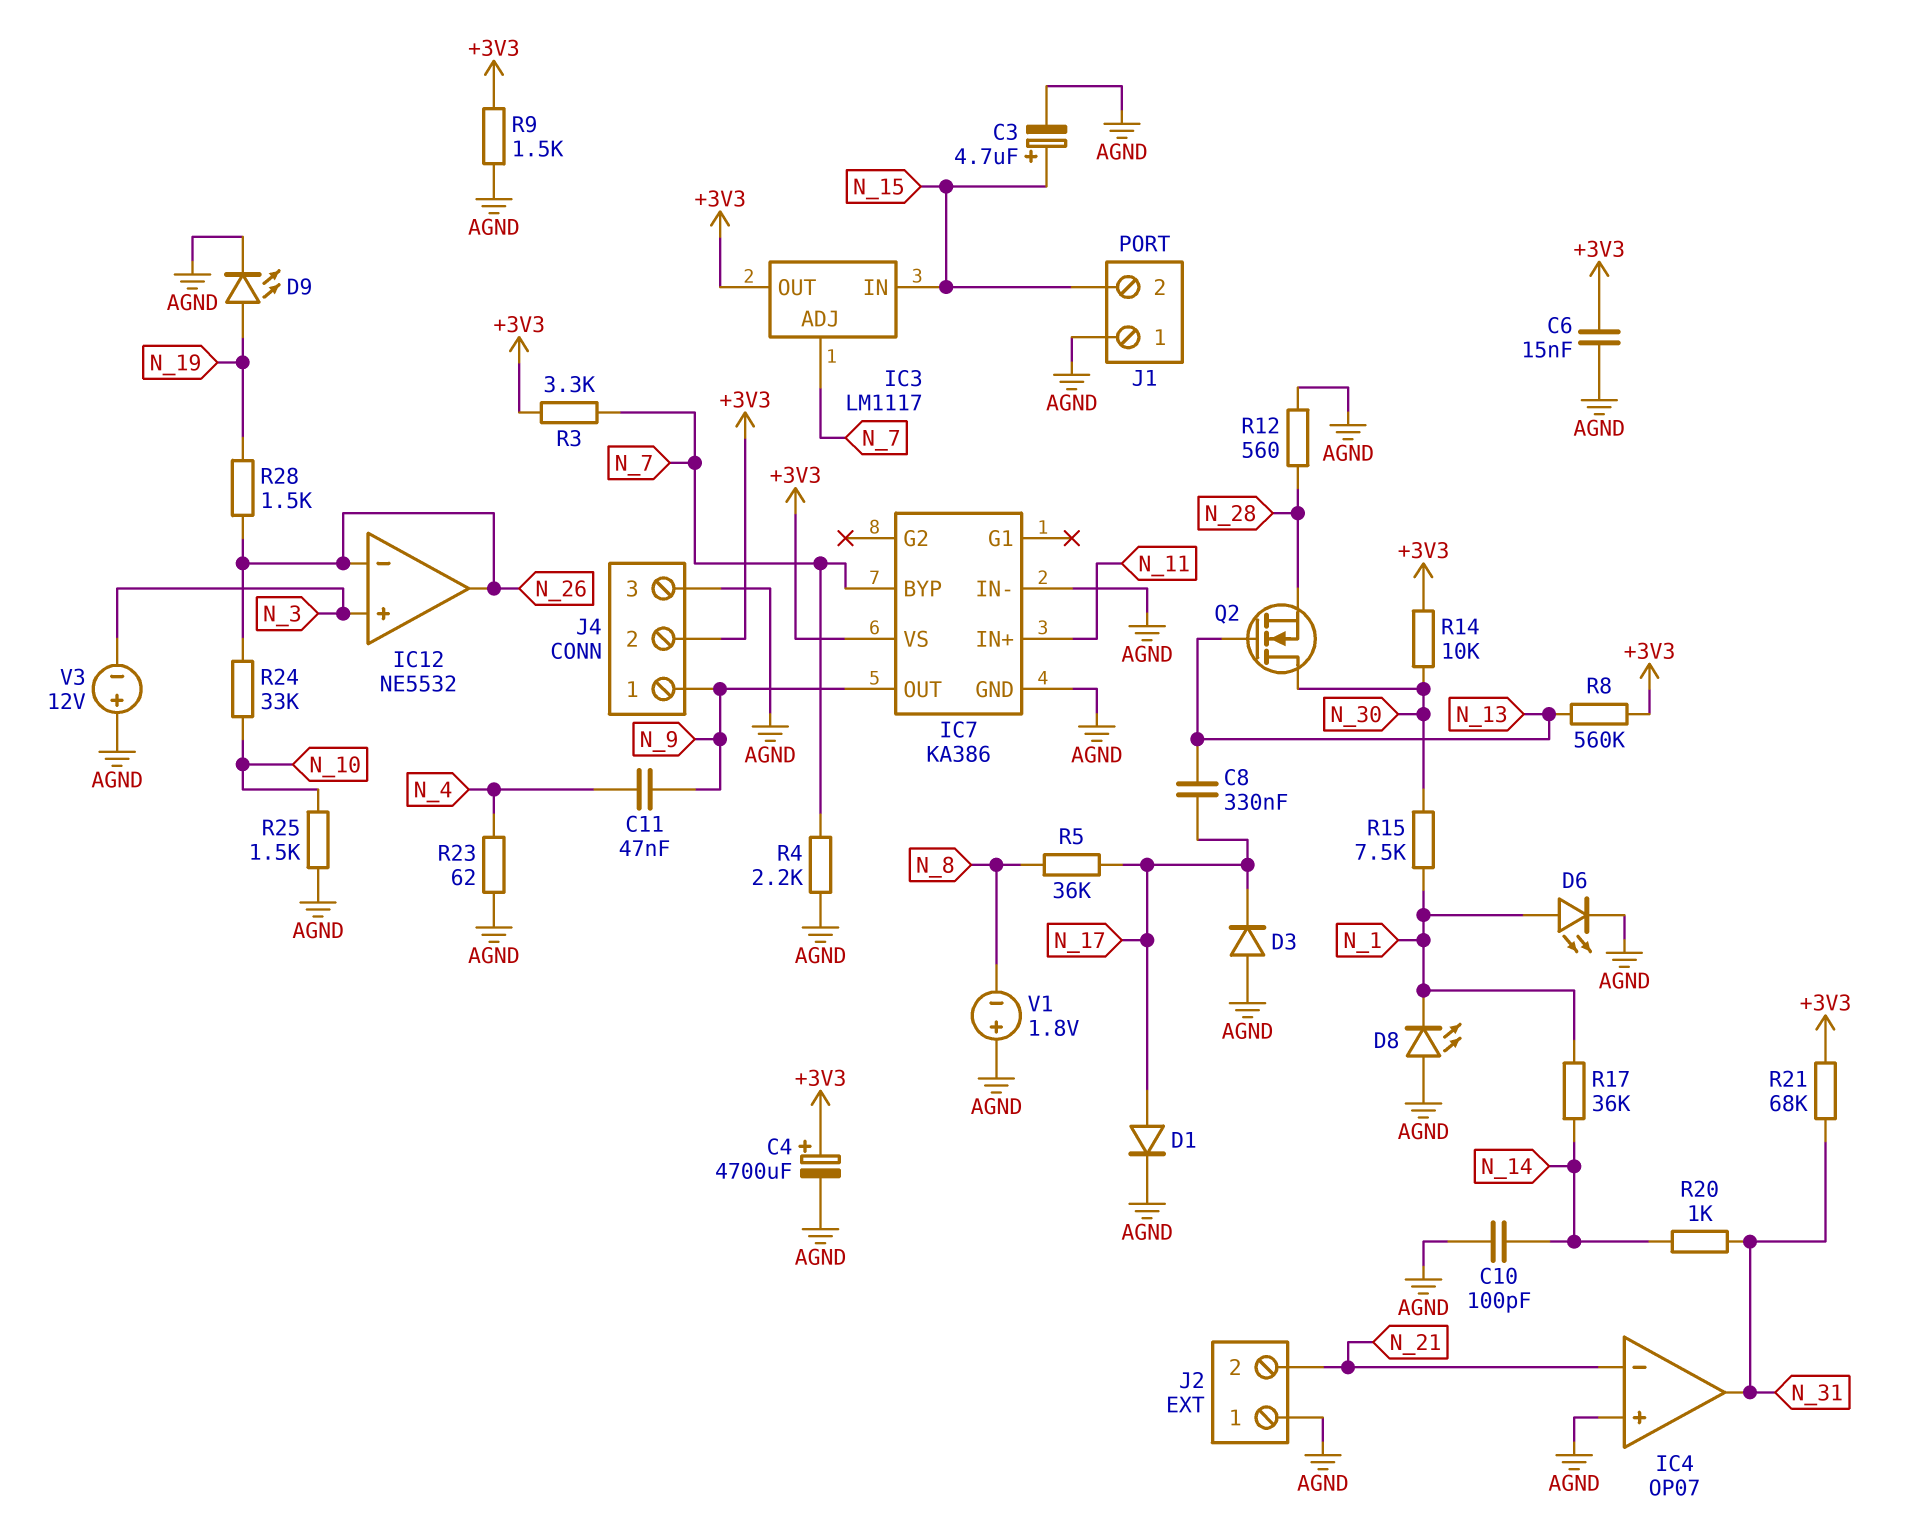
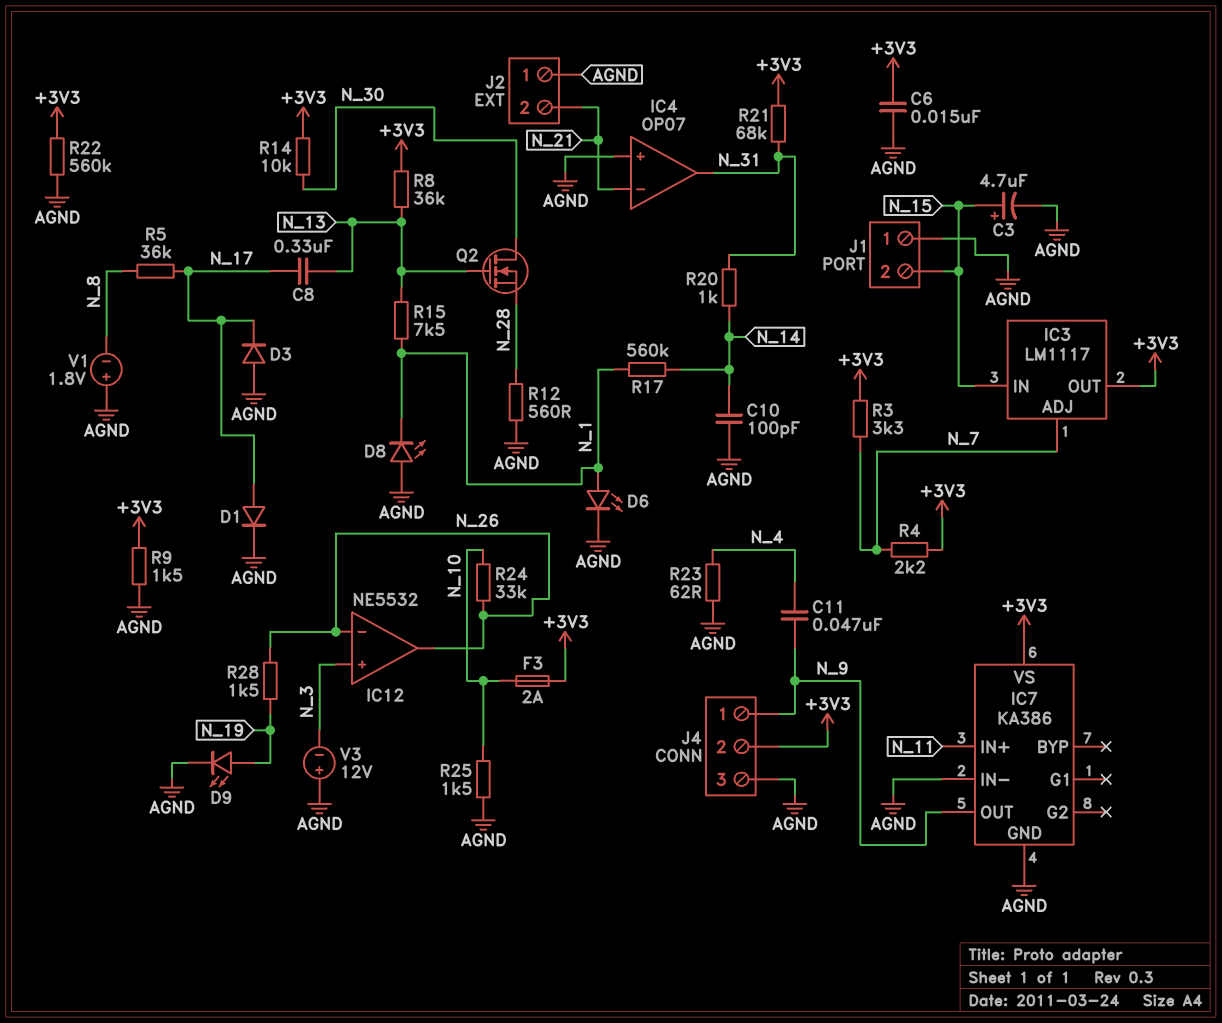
C4: 4700uF (plus +3V3, minus AGND) -> none
F3: none -> 2A (+3V3, N_10)
IC7 pin BYP: N_7 -> none
R4: 2.2k (AGND, N_7) -> 2.2k (+3V3, N_7)
R8: 560k (+3V3, N_13) -> 36k (+3V3, N_13)
R15: 7.5k (N_1, N_30) -> 7.5k (N_1, N_13)
R17: 36k (N_1, N_14) -> 560k (N_1, N_14)
R22: none -> 560k (+3V3, AGND)

